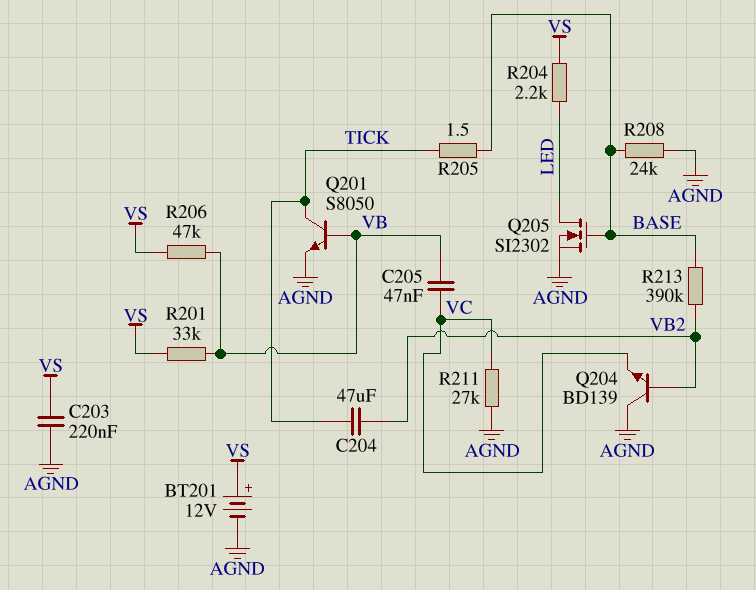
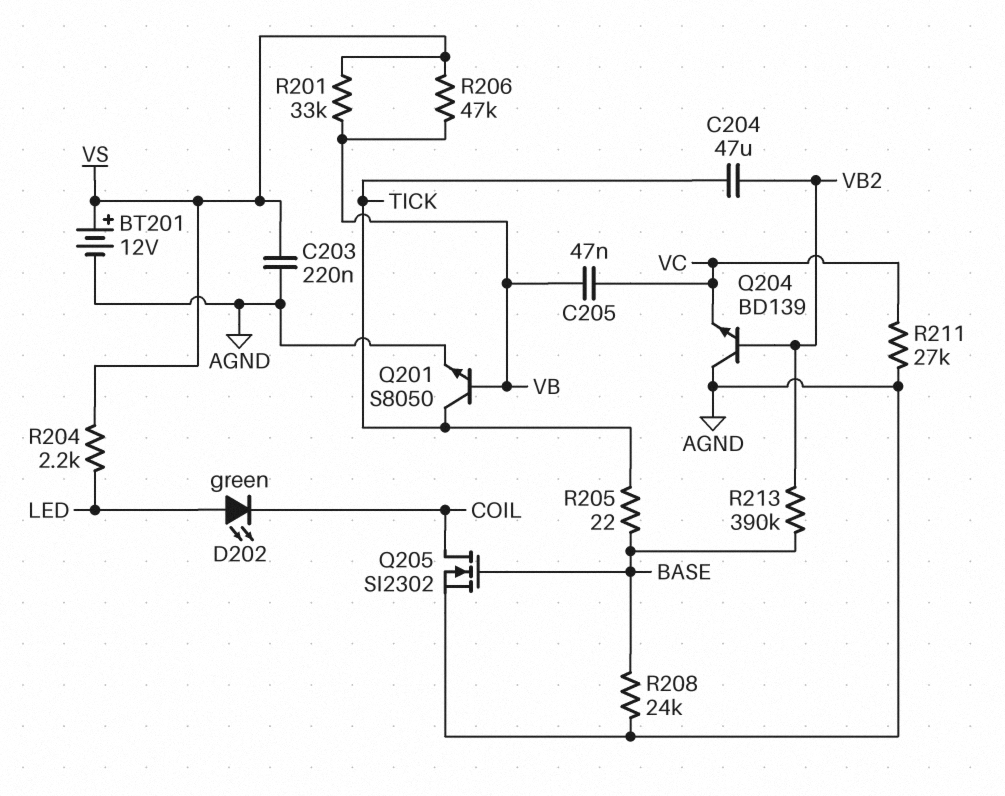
D202: none -> LED green (A LED, K COIL)
Q205: NMOS SI2302 (G BASE, D LED, S AGND) -> NMOS SI2302 (G BASE, D COIL, S AGND)
R205: 1.5 (BASE, TICK) -> 22 (BASE, TICK)

